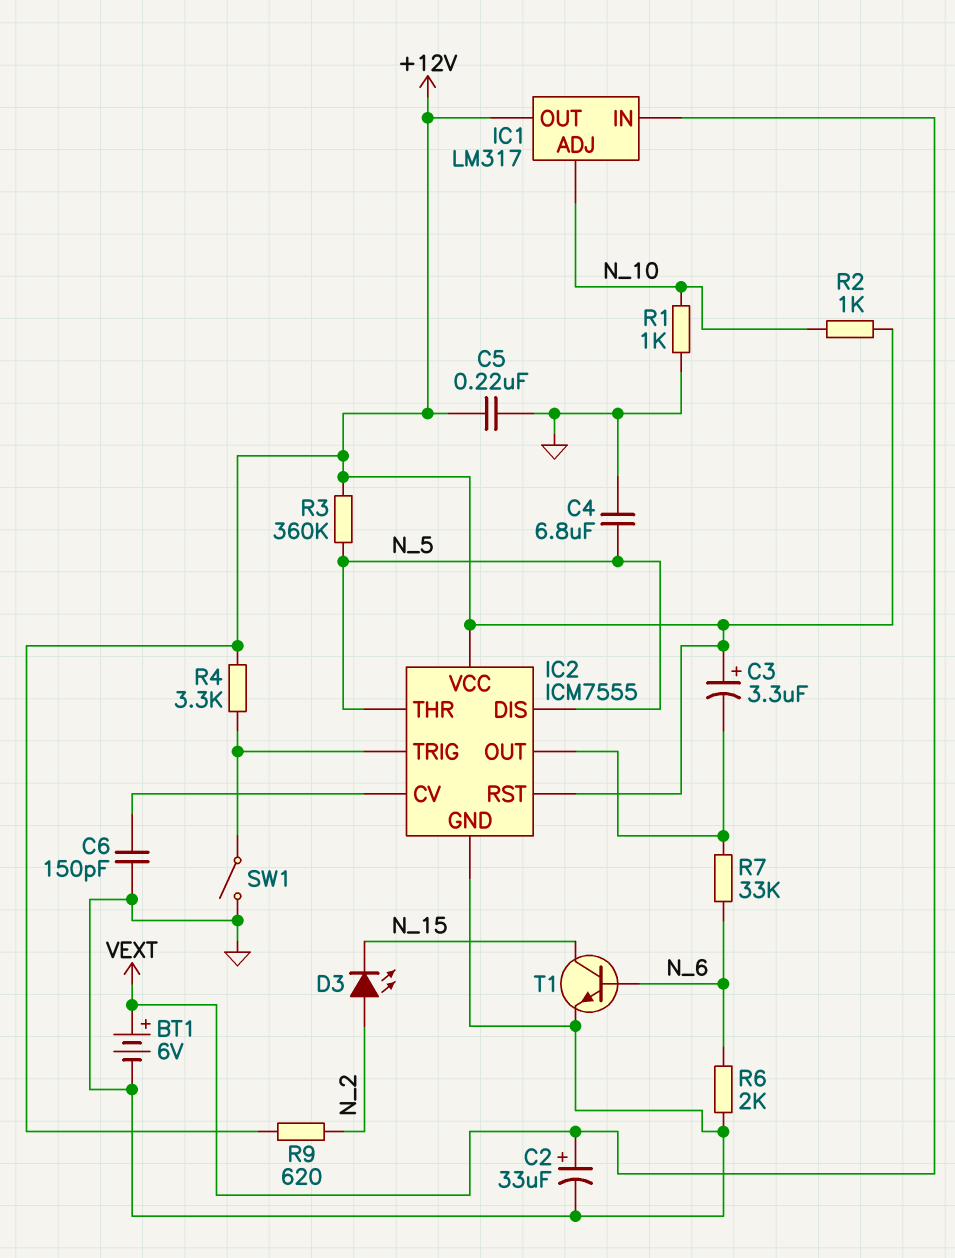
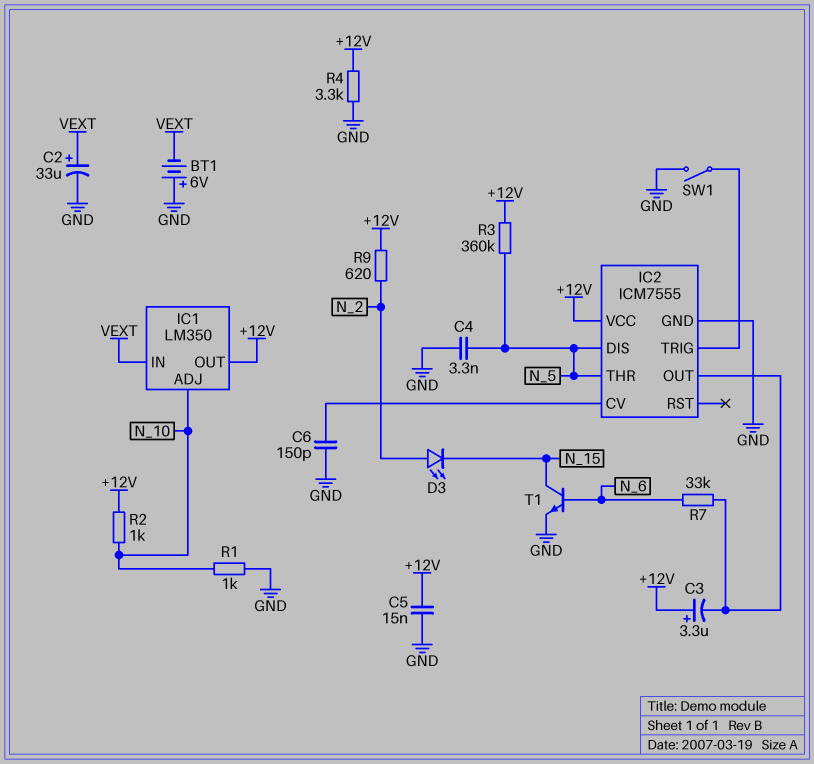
BT1: 6V (plus VEXT, minus GND) -> 6V (plus GND, minus VEXT)
C4: 6.8uF (GND, N_5) -> 3.3nF (GND, N_5)
C5: 220nF (+12V, GND) -> 15nF (+12V, GND)
IC1: LM317 -> LM350
IC2 pin RST: +12V -> none
R4: 3.3k (+12V, IC2/TRIG) -> 3.3k (+12V, GND)
R6: 2k (GND, N_6) -> none

